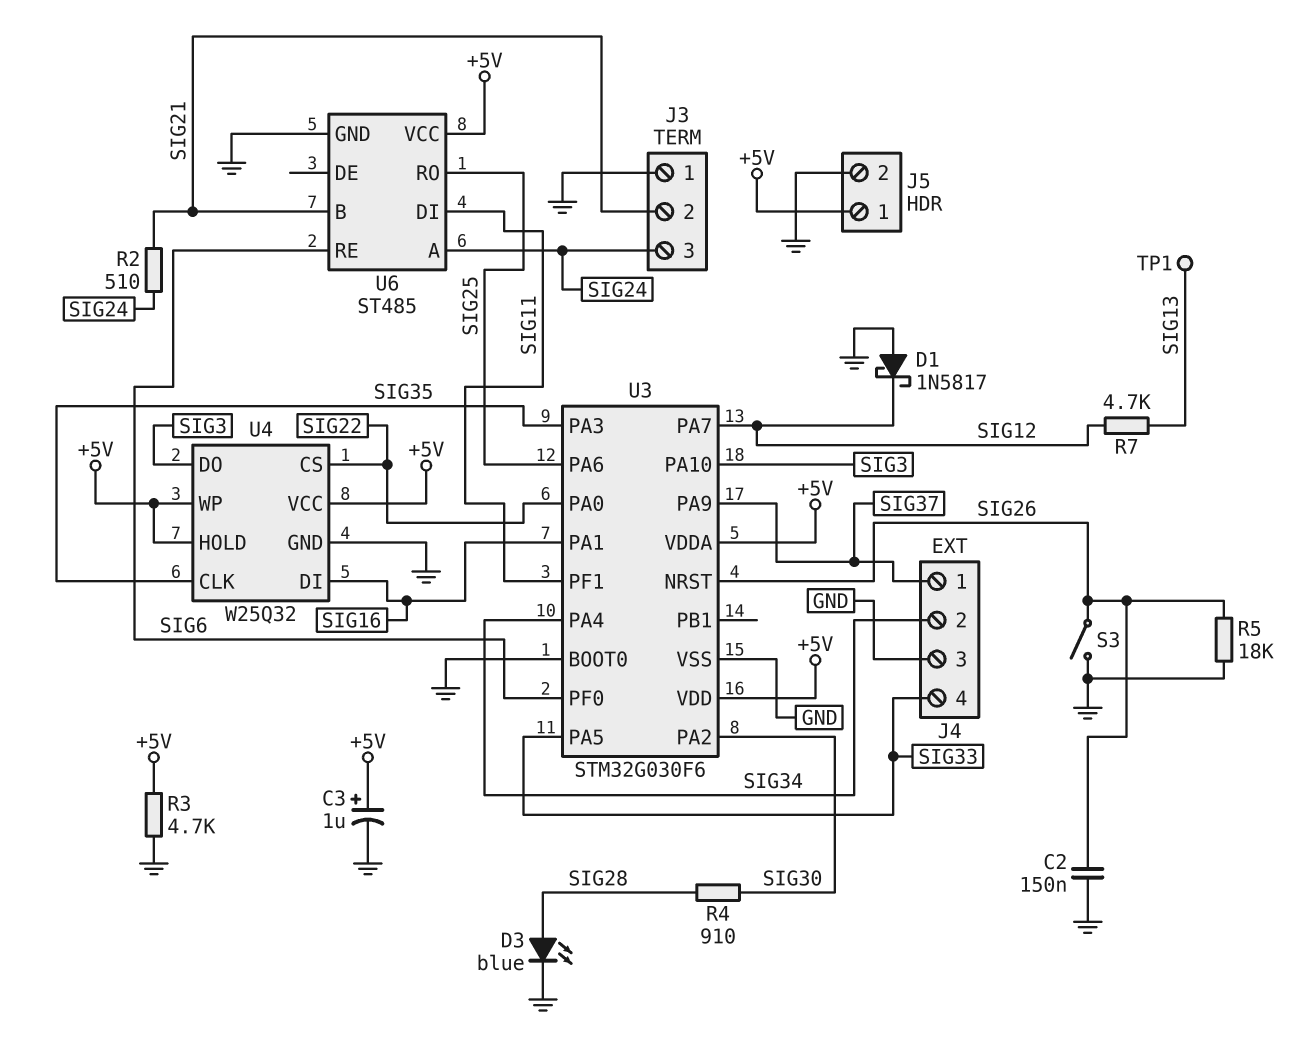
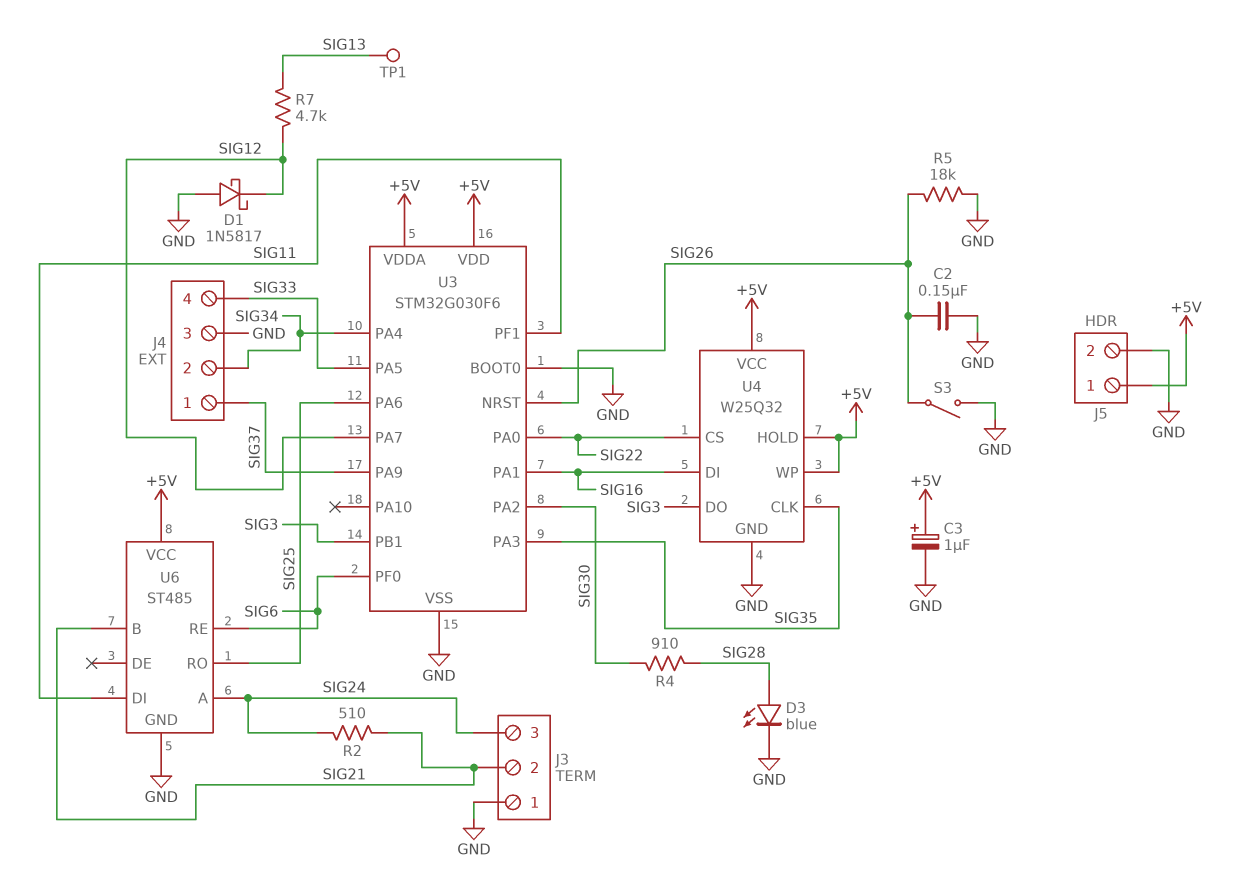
R3: 4.7k (+5V, GND) -> none
U3 pin PA10: SIG3 -> none
U3 pin PB1: none -> SIG3

